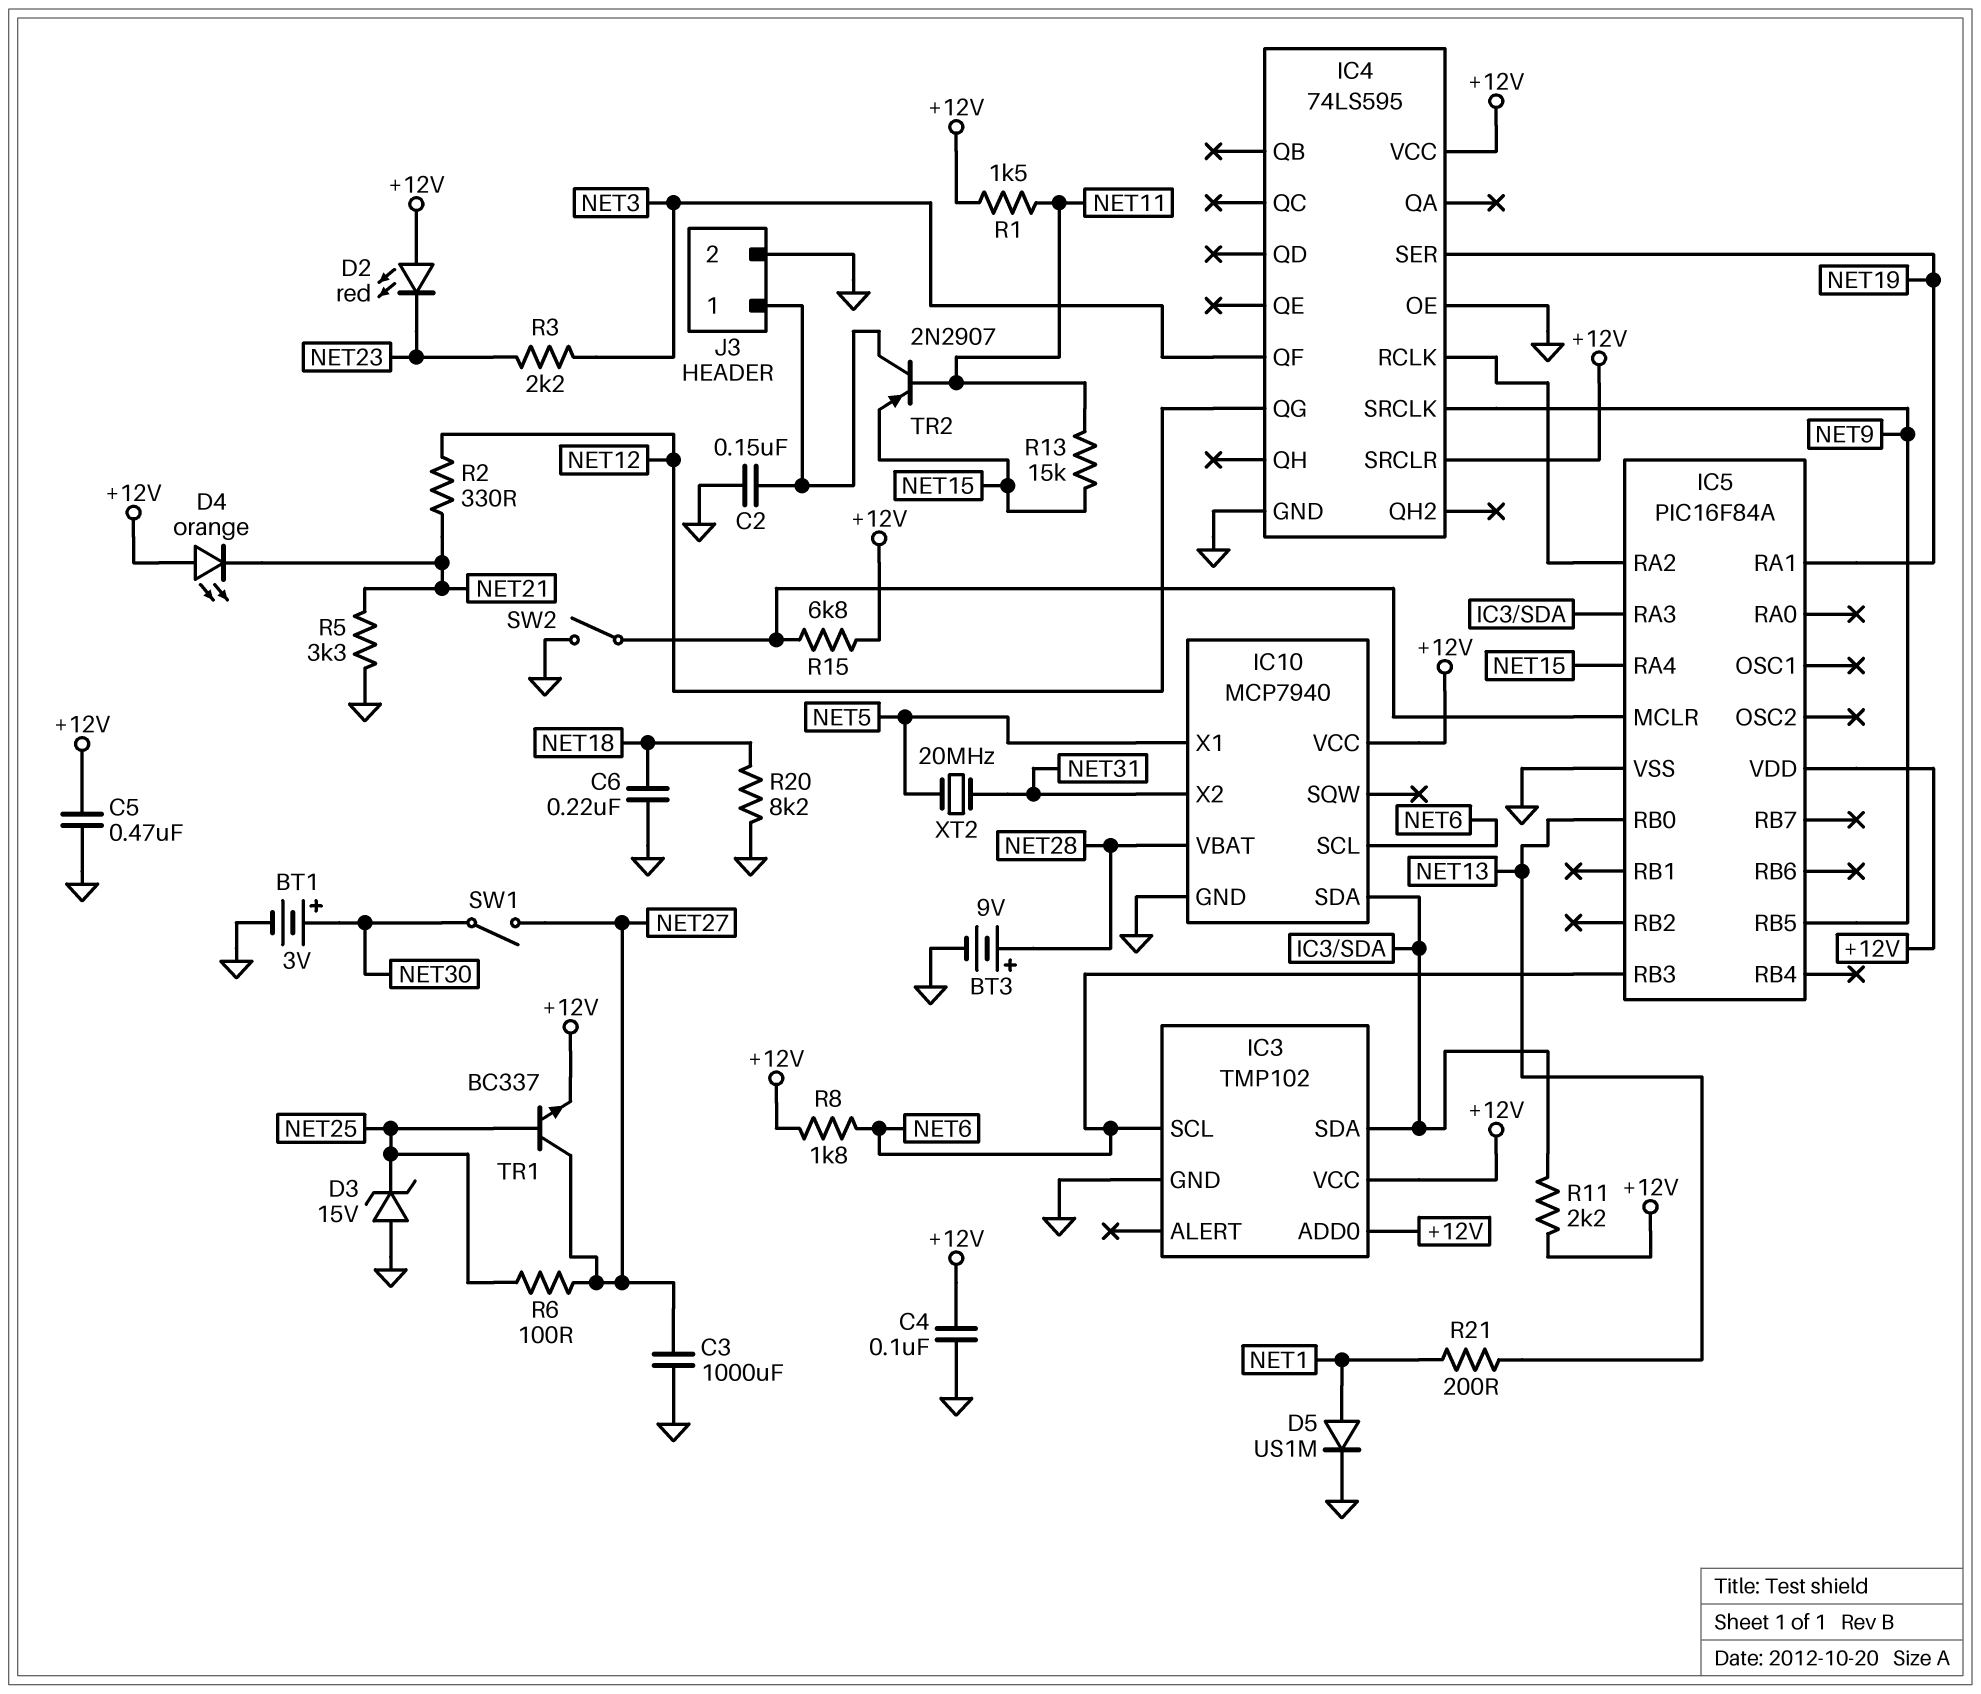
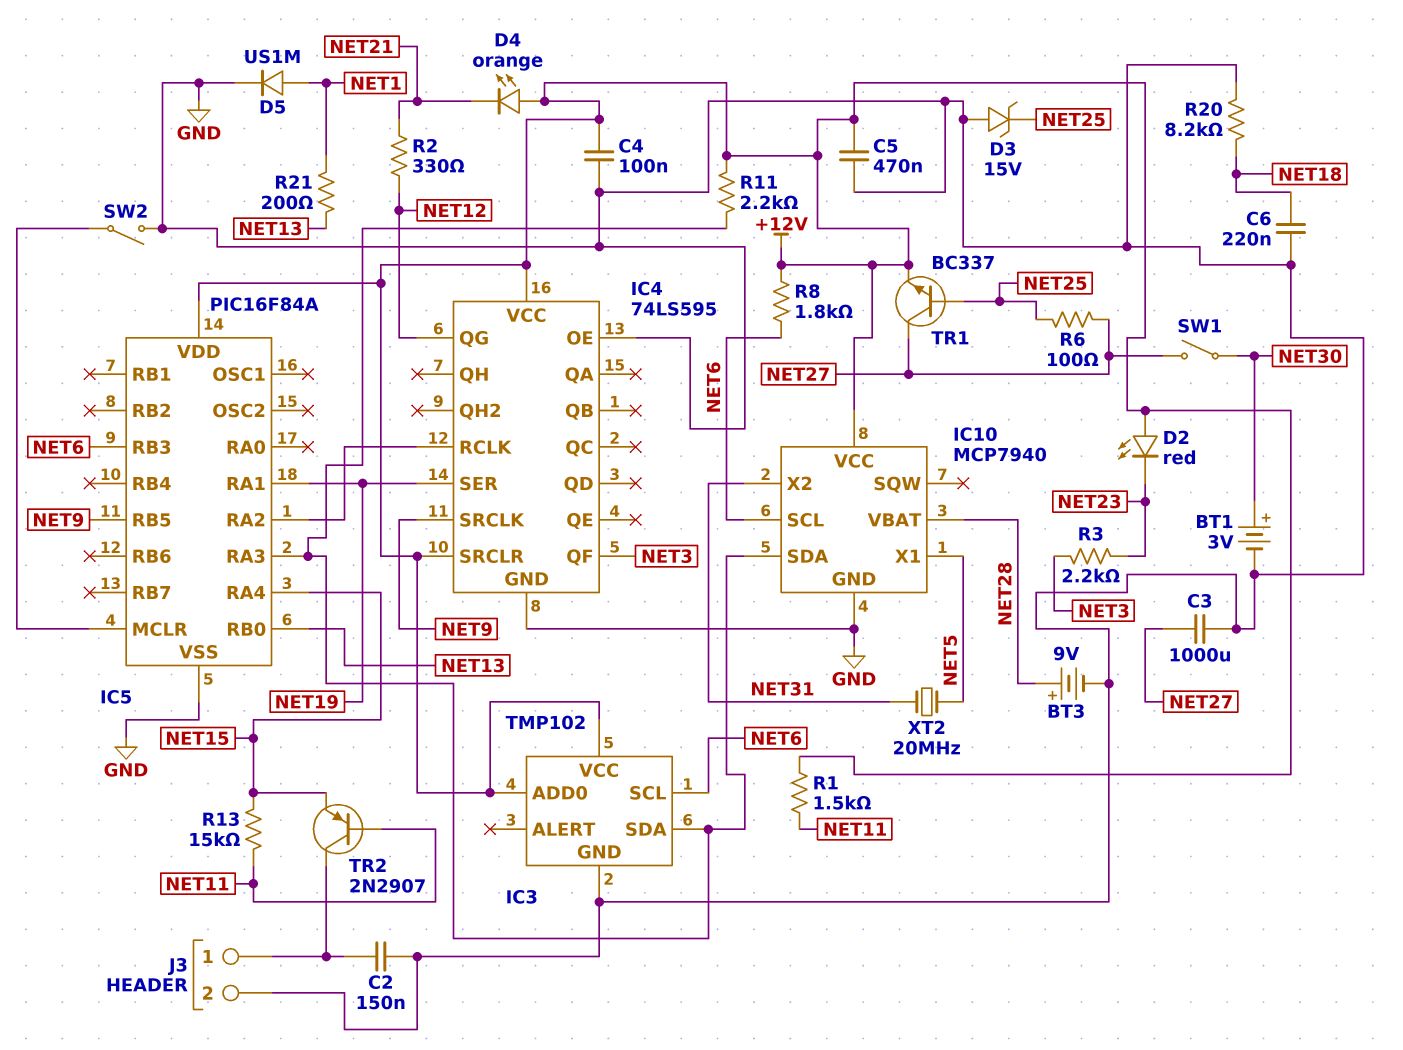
R5: 3.3k (GND, NET21) -> none
R15: 6.8k (+12V, IC5/MCLR) -> none

